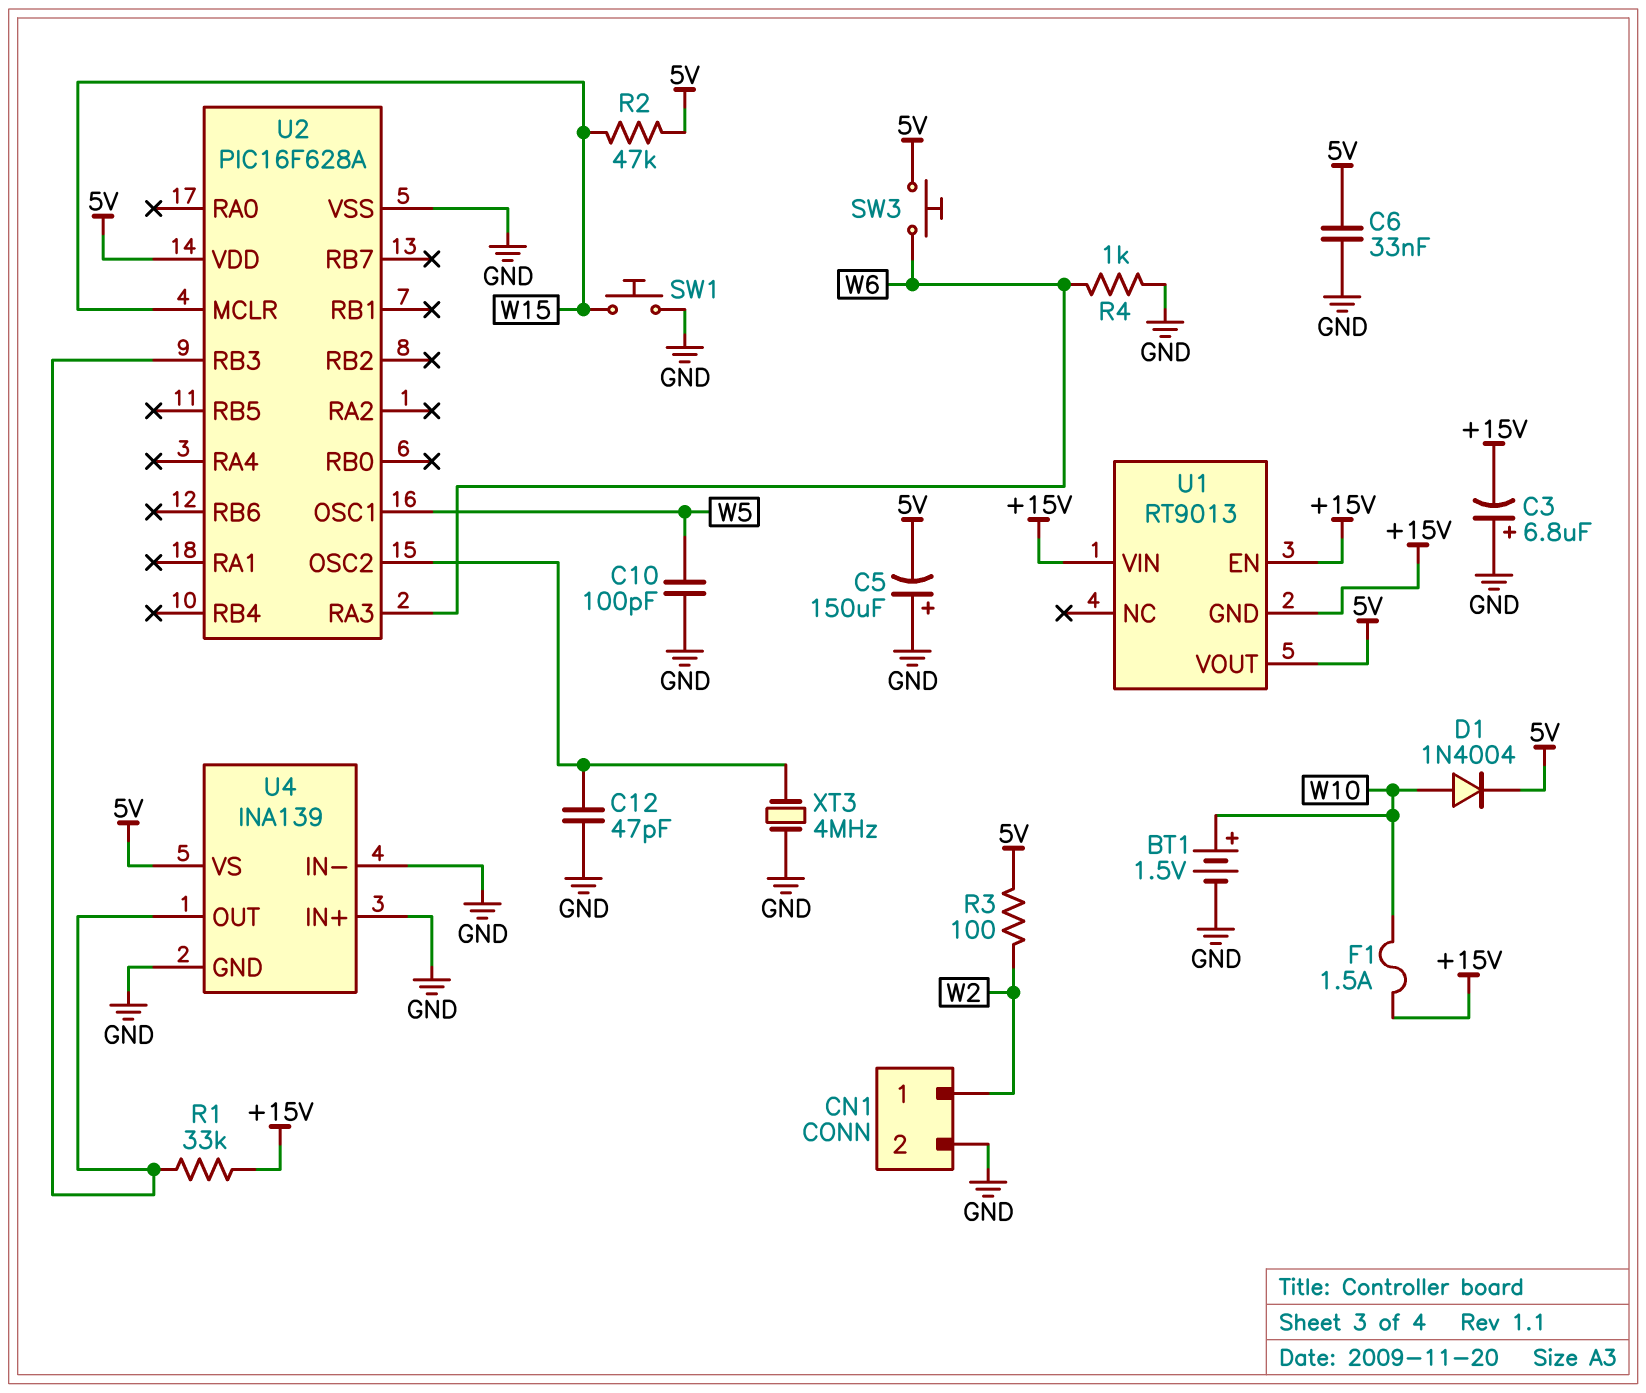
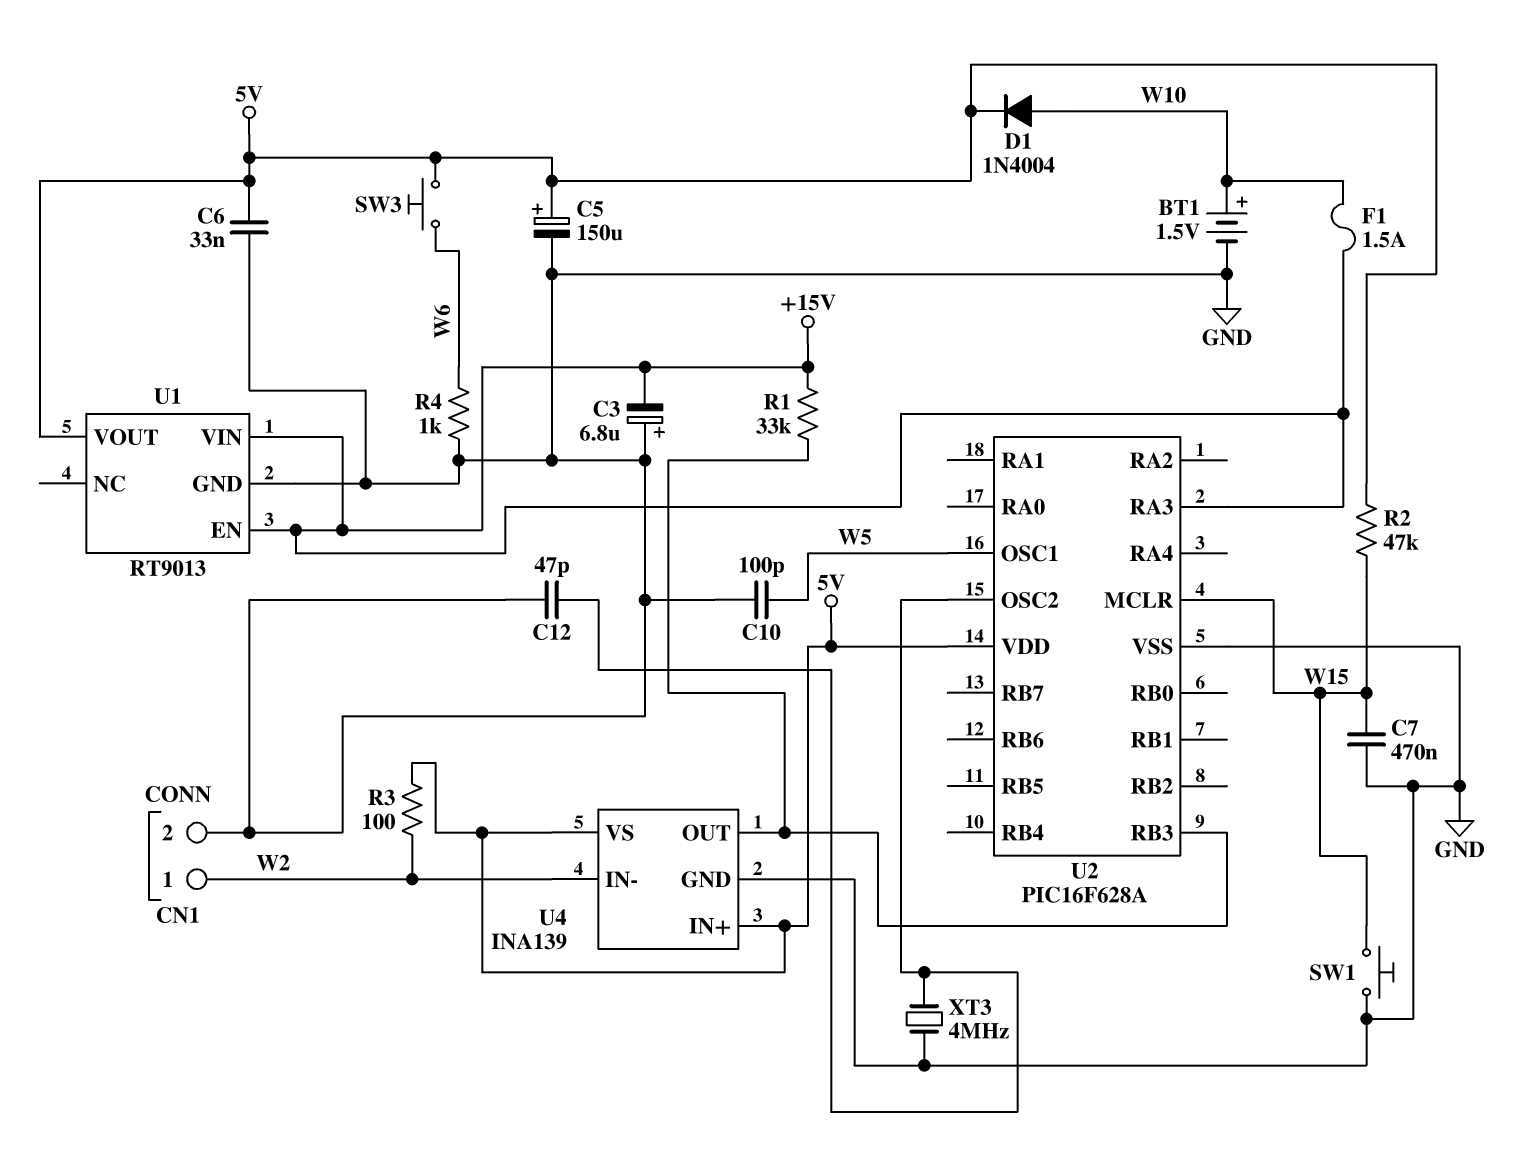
C5: 150uF (plus GND, minus 5V) -> 150uF (plus 5V, minus GND)
C7: none -> 470nF (GND, W15)
U1 pin GND: +15V -> GND
U2 pin RA3: W6 -> +15V
U4 pin IN+: GND -> 5V
U4 pin IN-: GND -> W2

